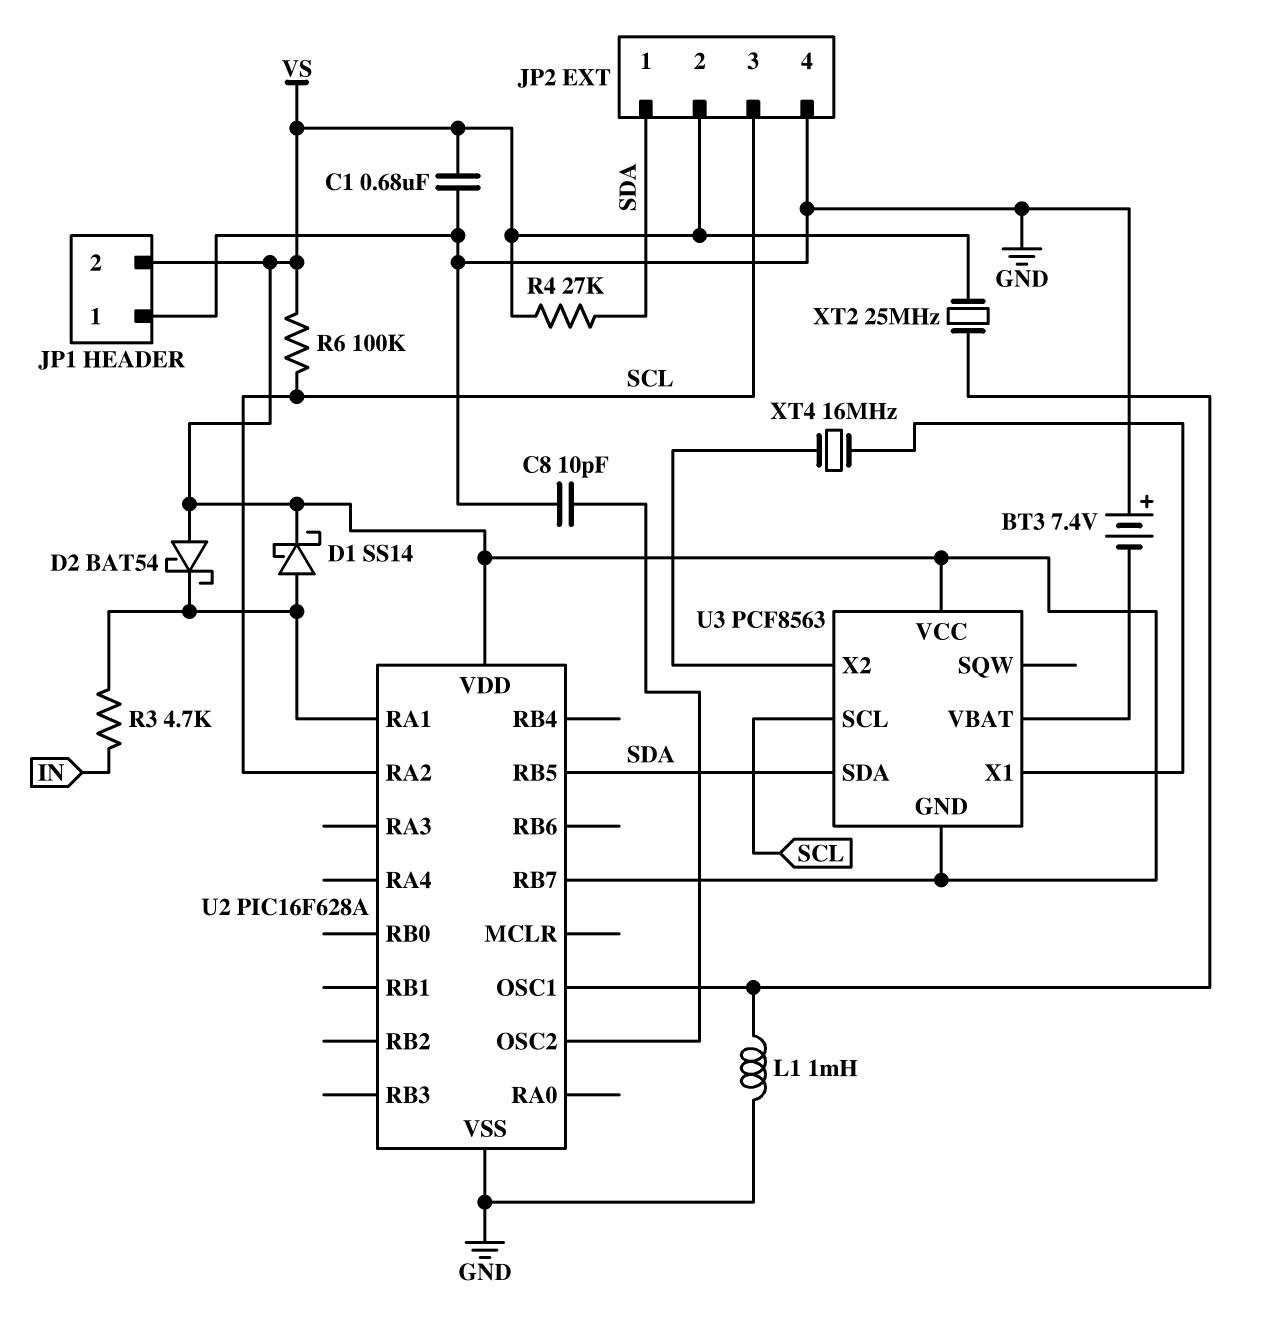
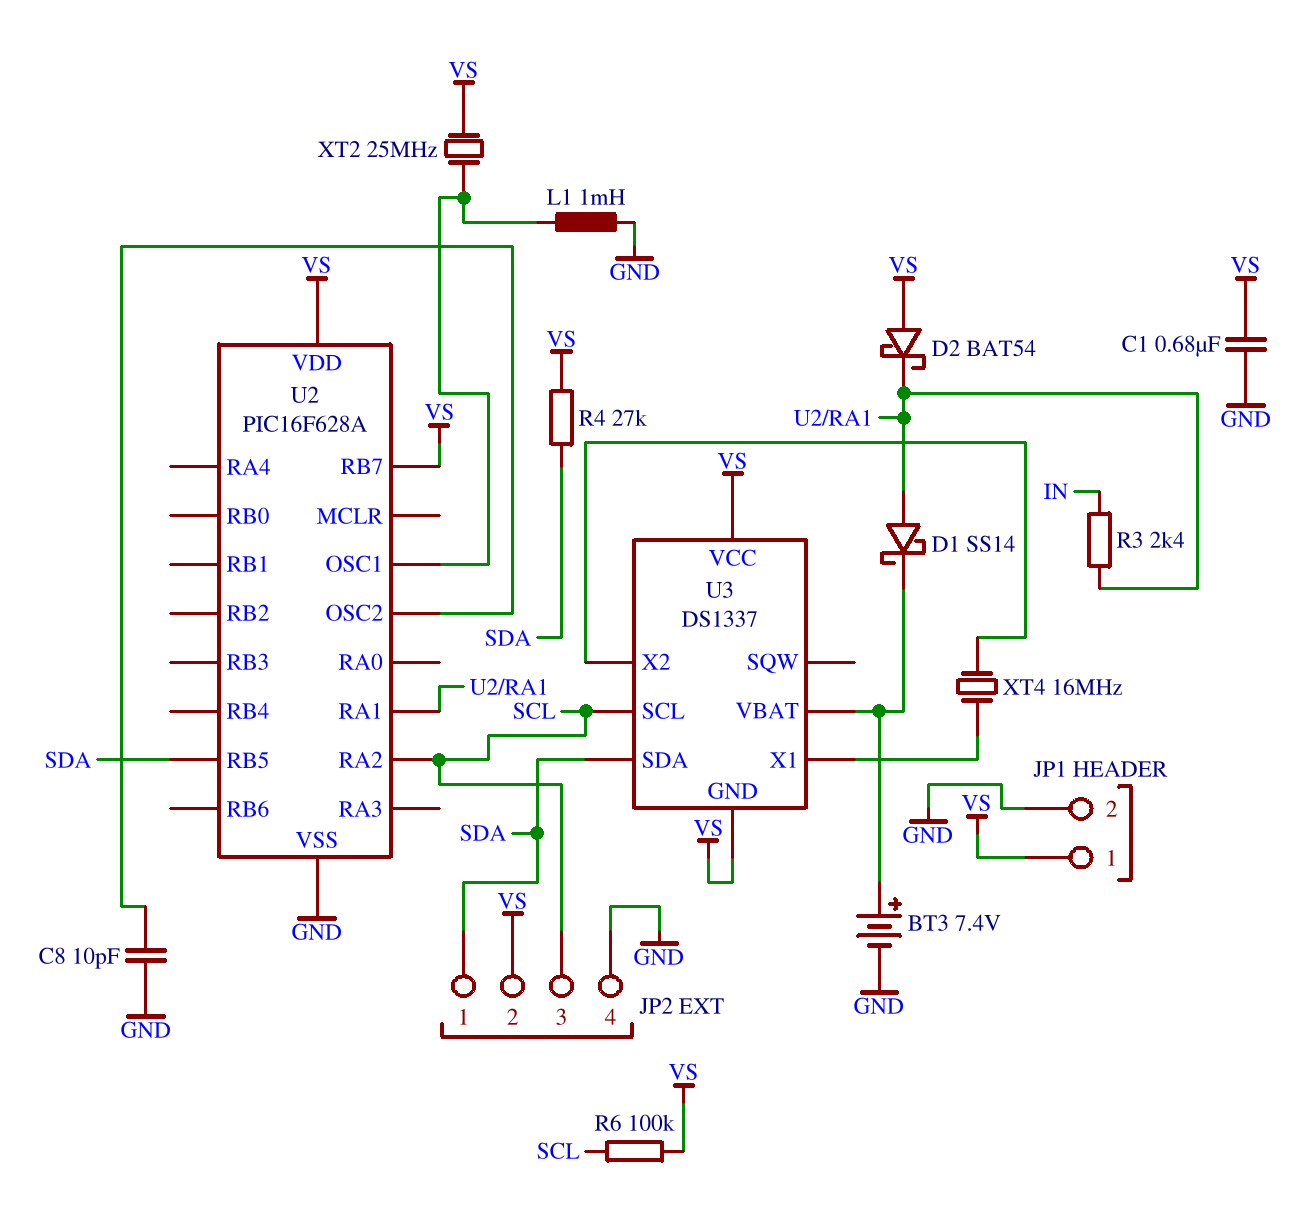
BT3: 7.4V (plus GND, minus U3/VBAT) -> 7.4V (plus U3/VBAT, minus GND)
D1: schottky SS14 (A U2/RA1, K VS) -> schottky SS14 (A U2/RA1, K U3/VBAT)
JP1 pin 1: GND -> VS
JP1 pin 2: VS -> GND
R3: 4.7k (IN, U2/RA1) -> 2.4k (IN, U2/RA1)
U3: PCF8563 -> DS1337

